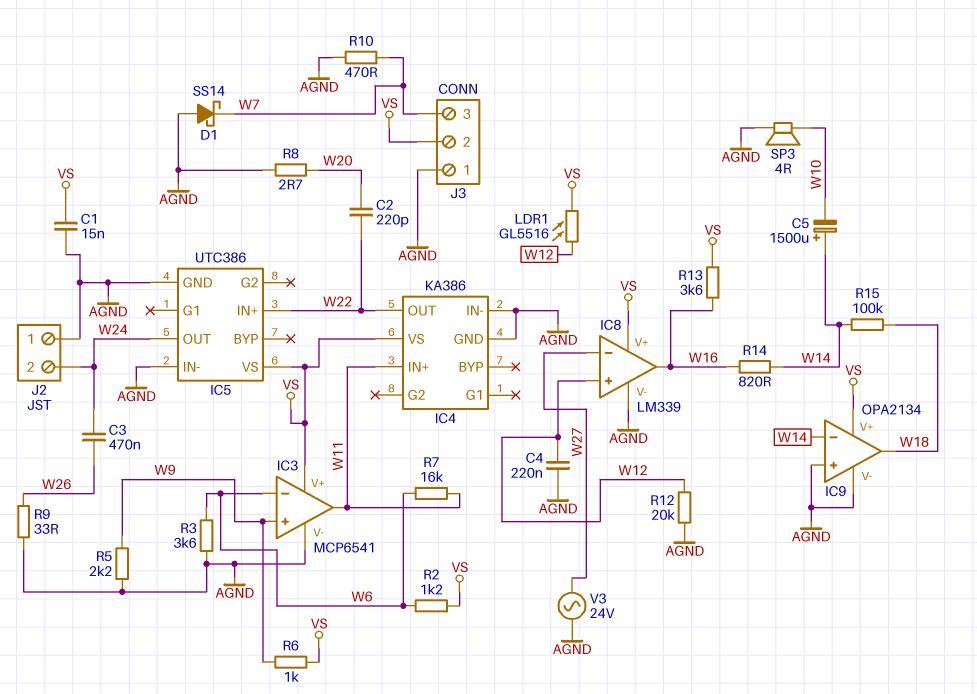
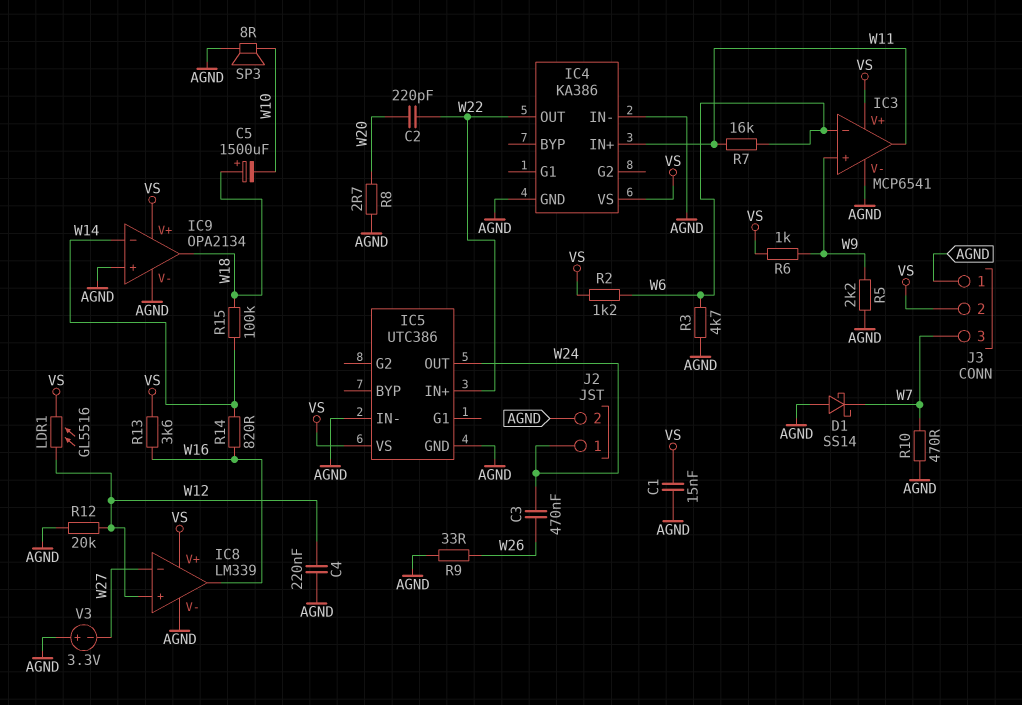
C5: 1500uF (plus W14, minus W10) -> 1500uF (plus W18, minus W10)
J2 pin 1: AGND -> W24
J2 pin 2: W24 -> AGND
R3: 3.6k (AGND, W6) -> 4.7k (AGND, W6)
SP3: speaker 4R (AGND, W10) -> speaker 8R (AGND, W10)
V3: AC 24V (AGND, W27) -> 3.3V (plus AGND, minus W27)

